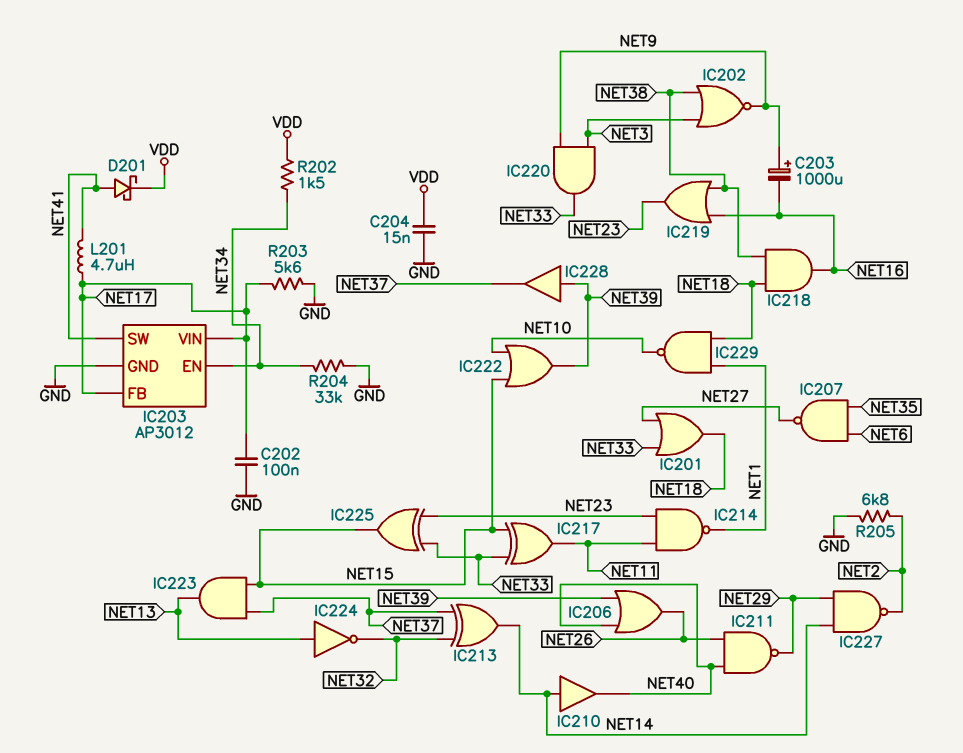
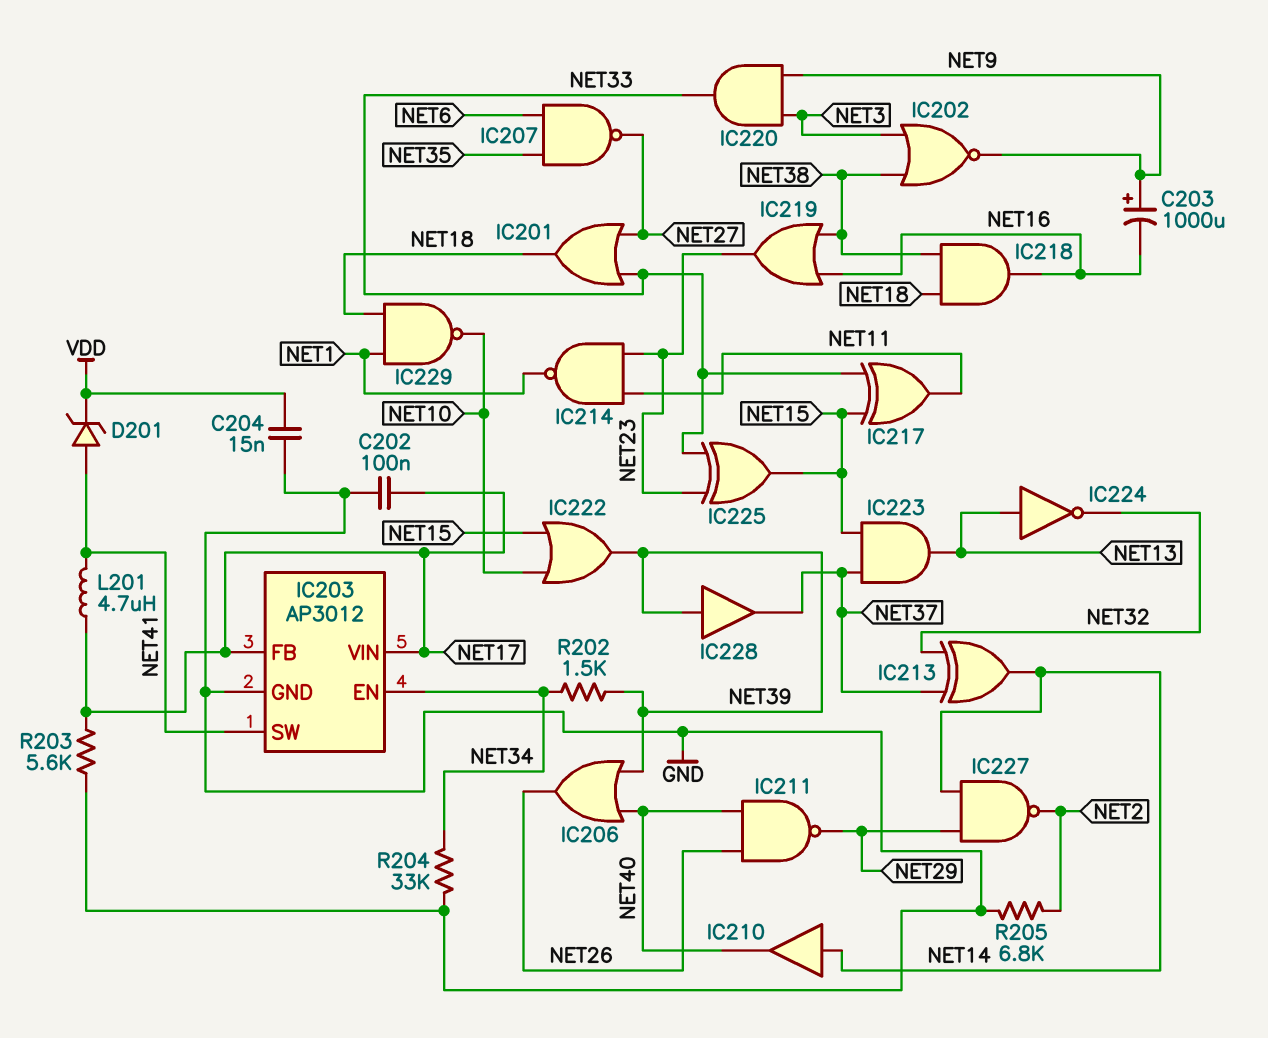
D201: schottky (A NET41, K VDD) -> zener (A NET41, K VDD)
R202: 1.5k (NET34, VDD) -> 1.5k (NET34, NET39)

